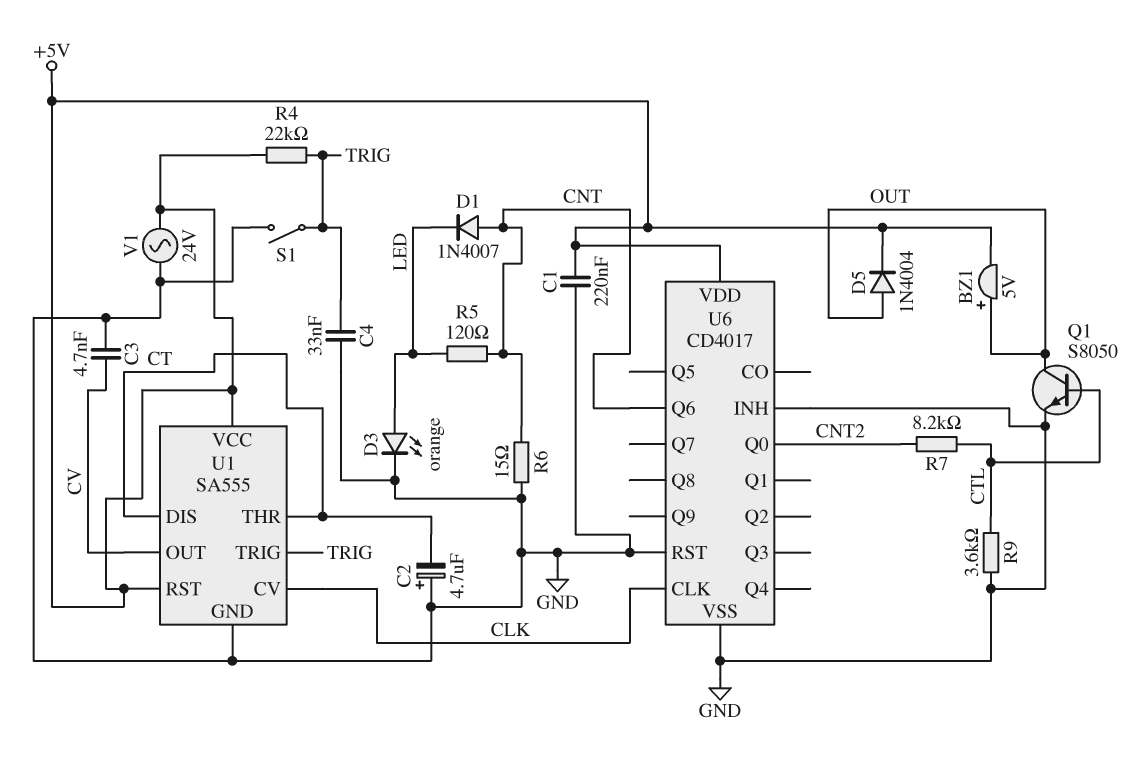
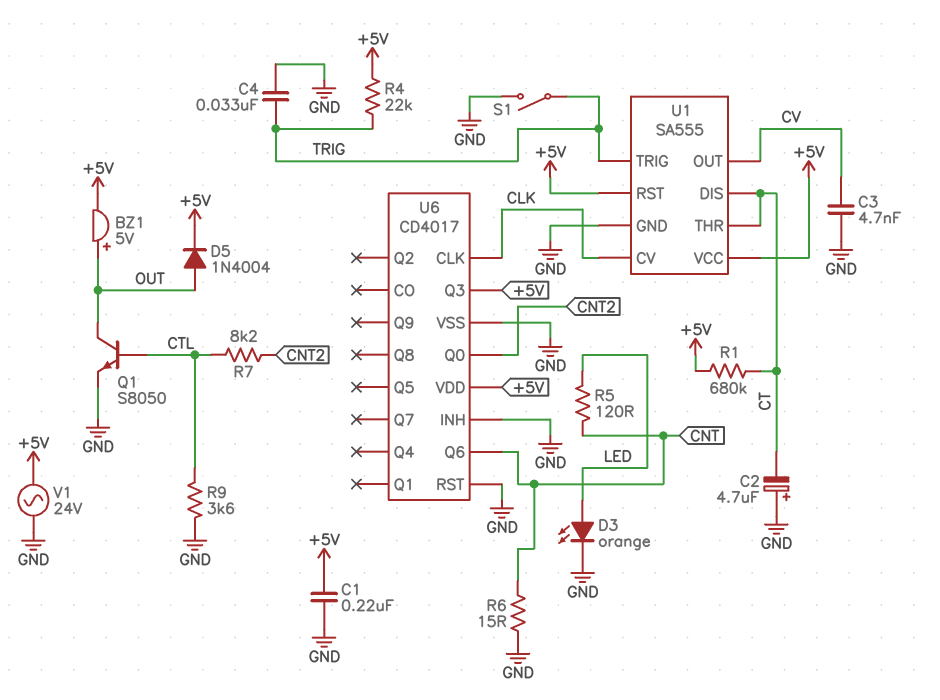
D1: diode 1N4007 (A CNT, K LED) -> none
R1: none -> 680k (+5V, CT)
U6 pin Q3: none -> +5V

